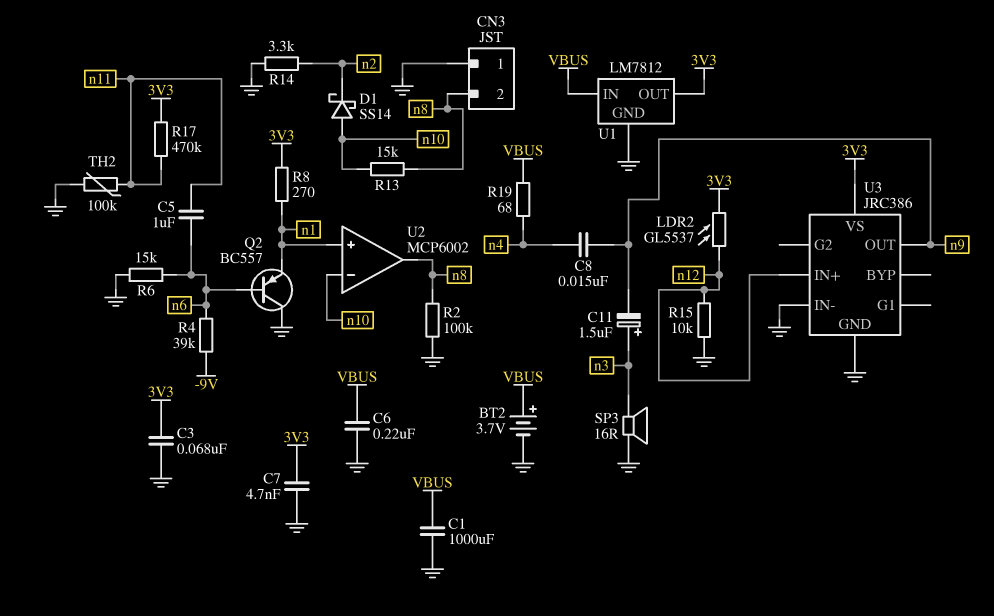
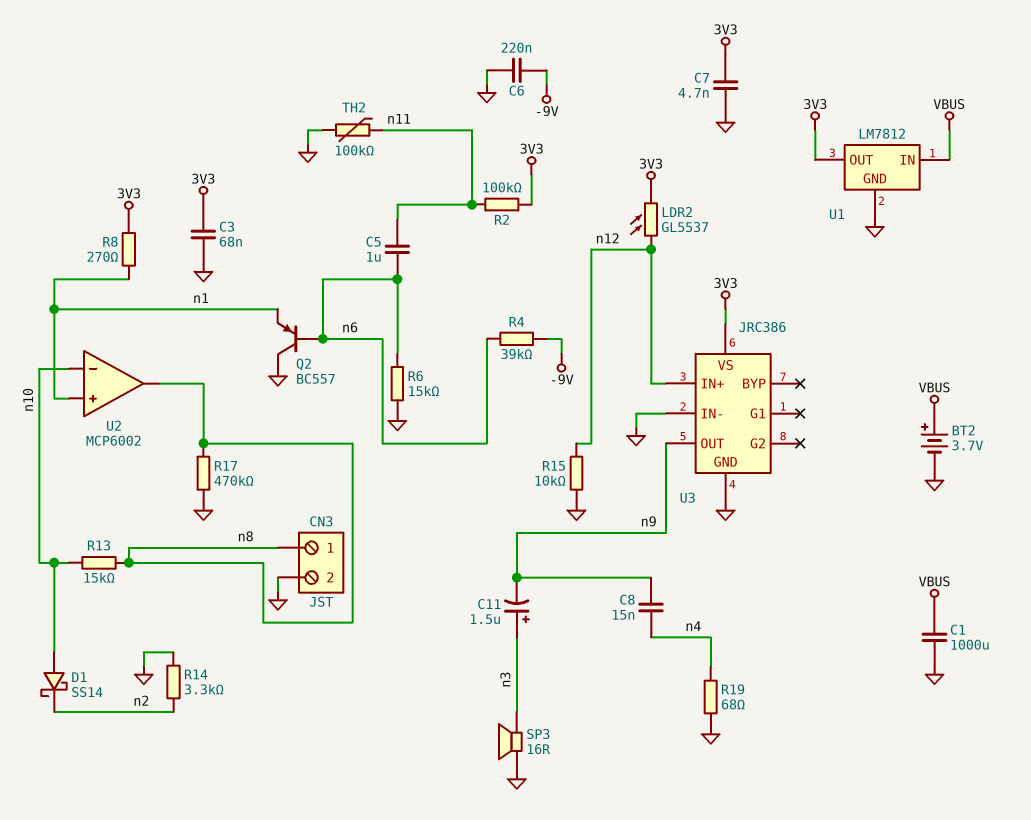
C6: 220nF (GND, VBUS) -> 220nF (-9V, GND)
CN3 pin 1: GND -> n8
CN3 pin 2: n8 -> GND
R2: 100k (GND, n8) -> 100k (3V3, n11)
R17: 470k (3V3, n11) -> 470k (GND, n8)
R19: 68 (VBUS, n4) -> 68 (GND, n4)

